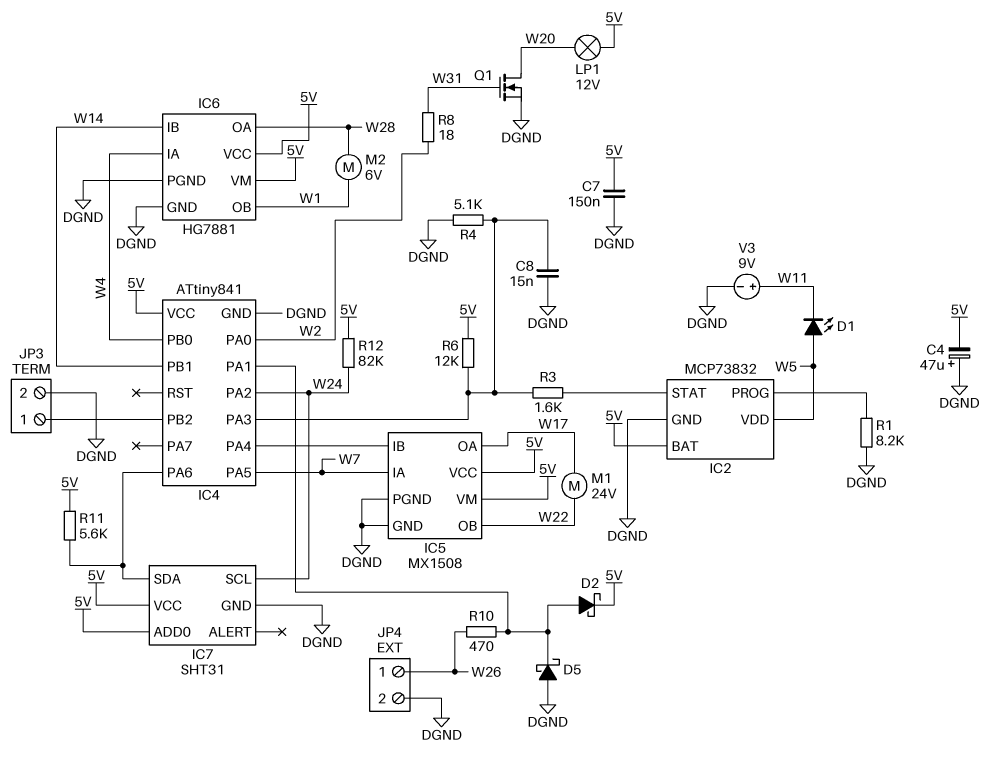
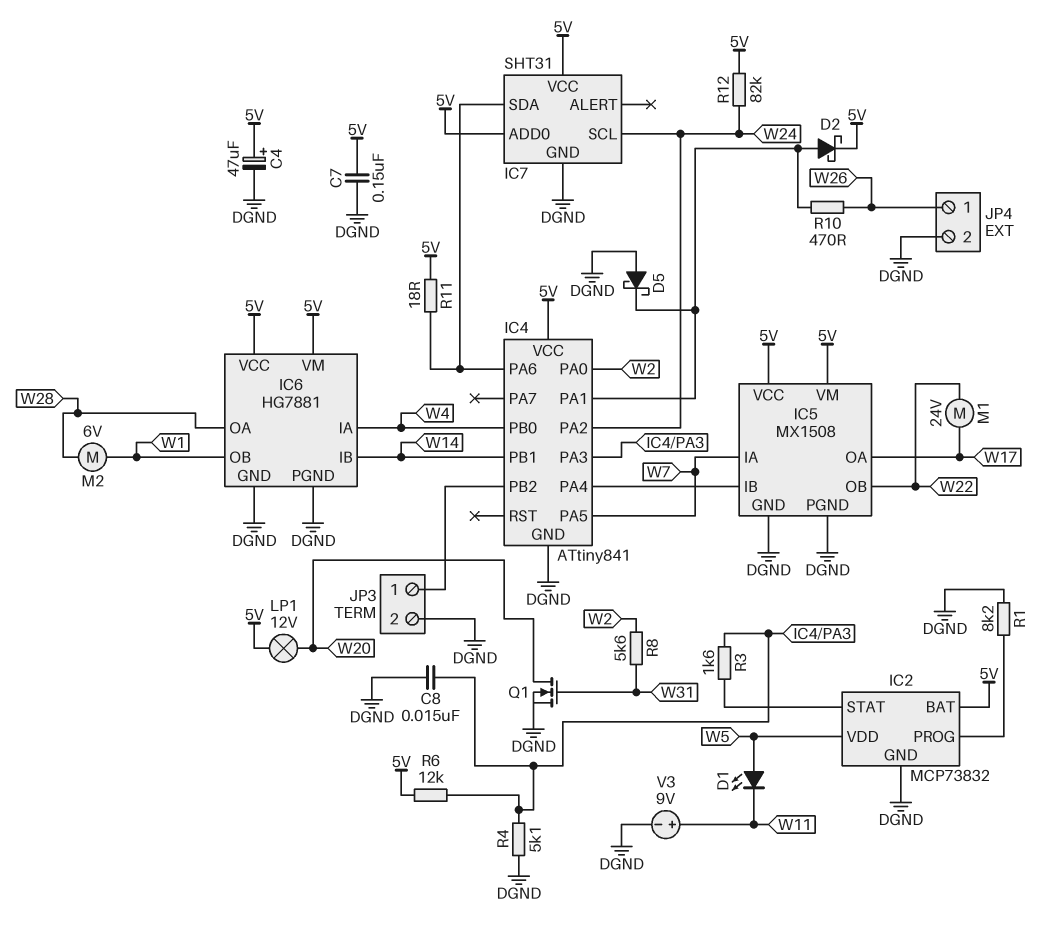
C4: 47uF (plus DGND, minus 5V) -> 47uF (plus 5V, minus DGND)
R8: 18 (W2, W31) -> 5.6k (W2, W31)
R11: 5.6k (5V, IC4/PA6) -> 18 (5V, IC4/PA6)

